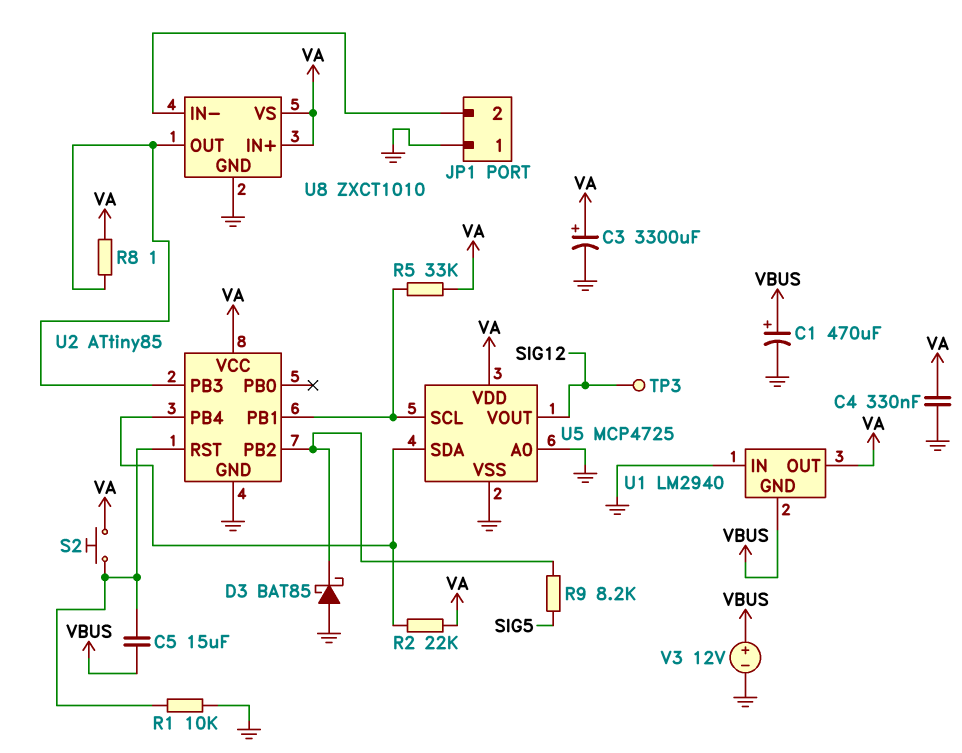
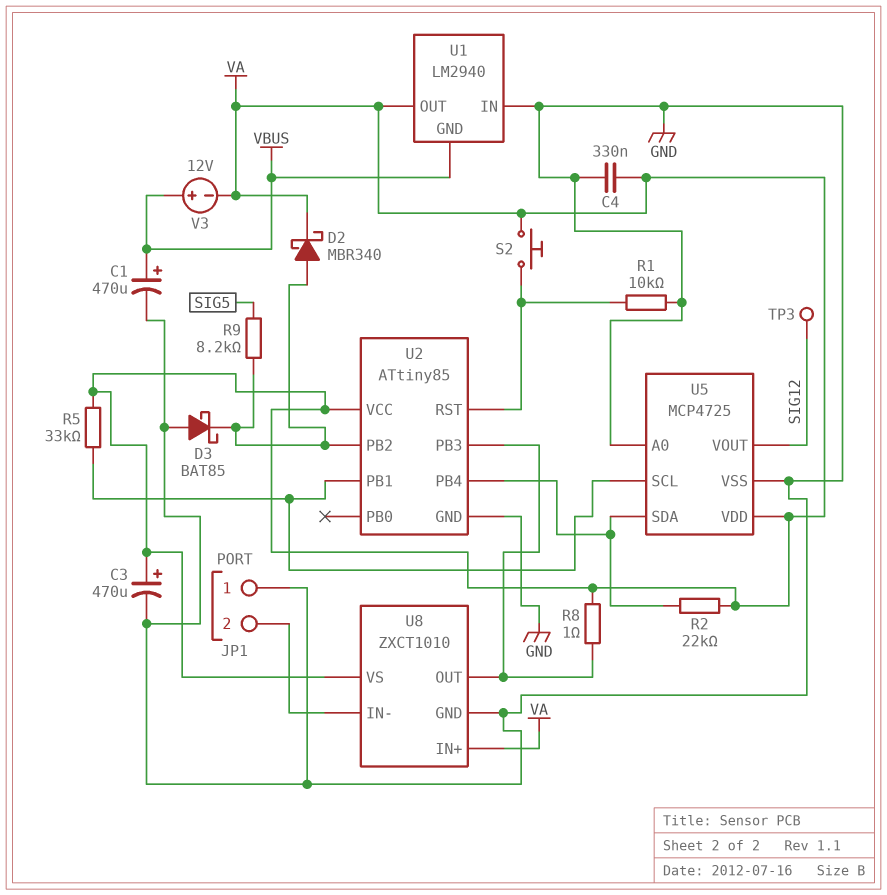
C3: 3300uF (plus VA, minus GND) -> 470uF (plus VA, minus GND)
C5: 15uF (U2/RST, VBUS) -> none
D2: none -> schottky MBR340 (A U2/PB2, K VA)
V3: 12V (plus VBUS, minus GND) -> 12V (plus VBUS, minus VA)

